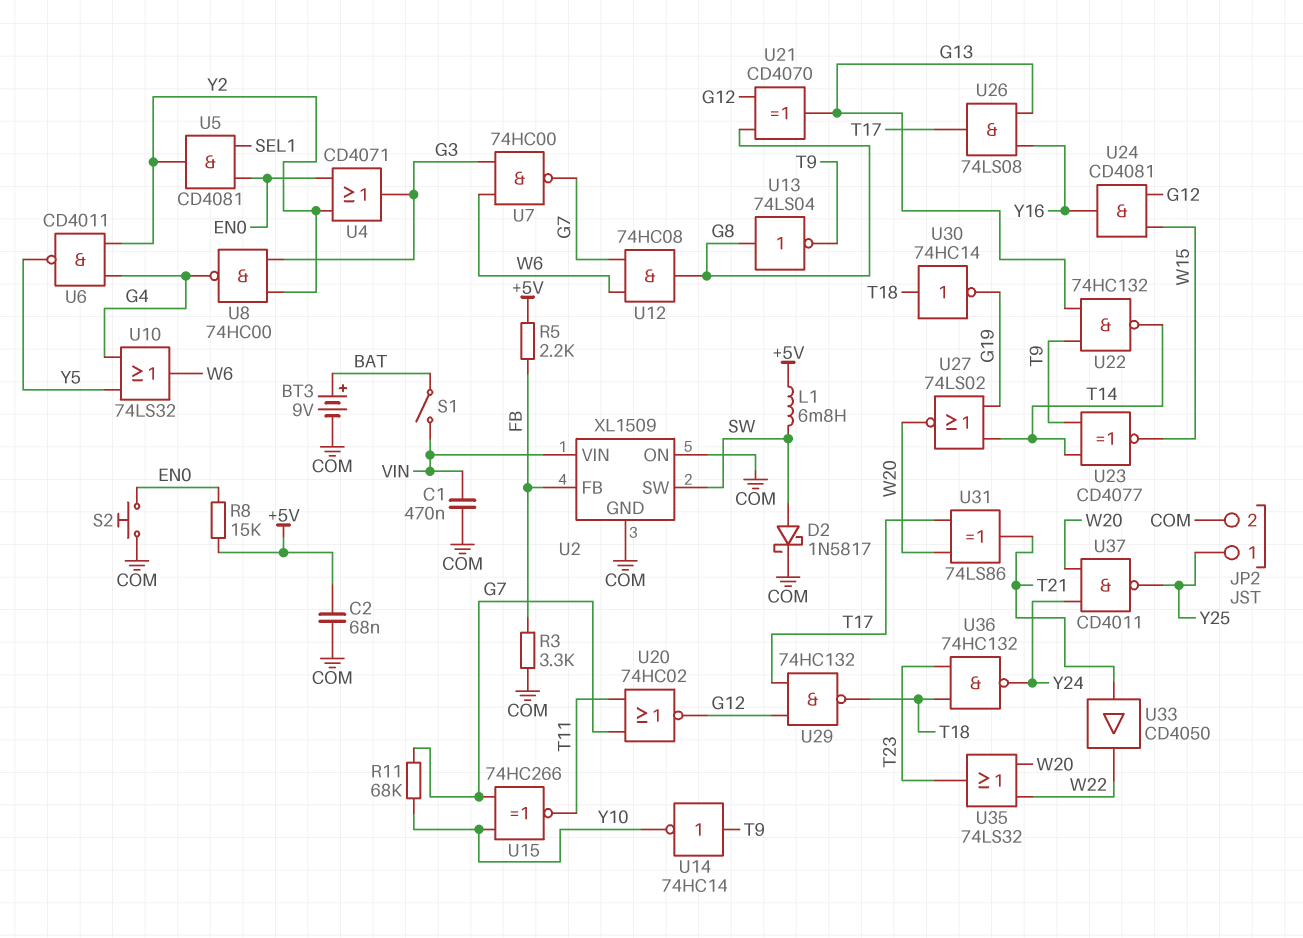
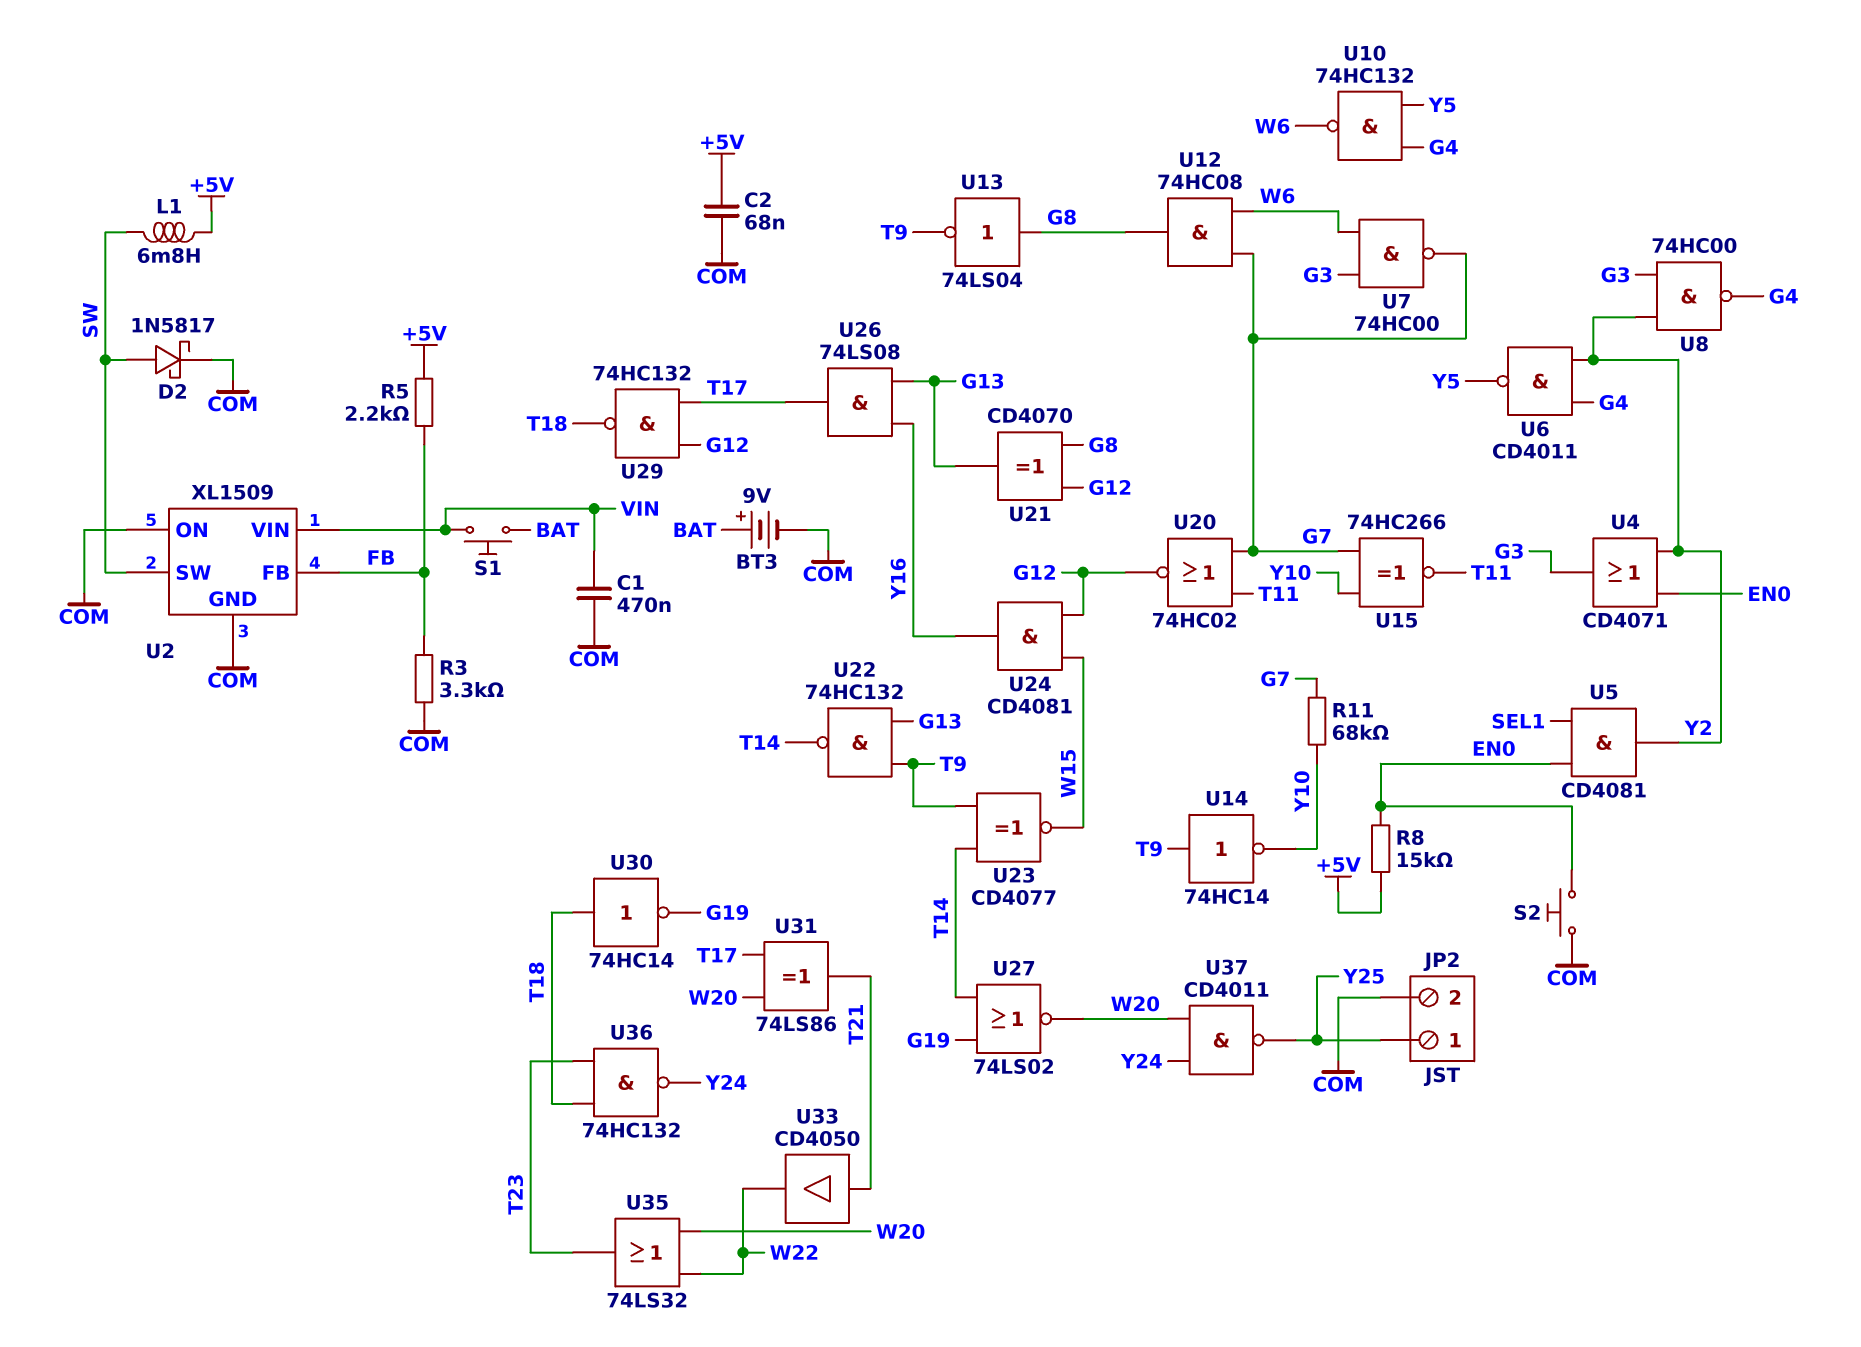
S1: switch (BAT, VIN) -> button (BAT, VIN)
U10: OR 74LS32 (in G4, in Y5, out W6) -> NAND 74HC132 (in G4, in Y5, out W6)

